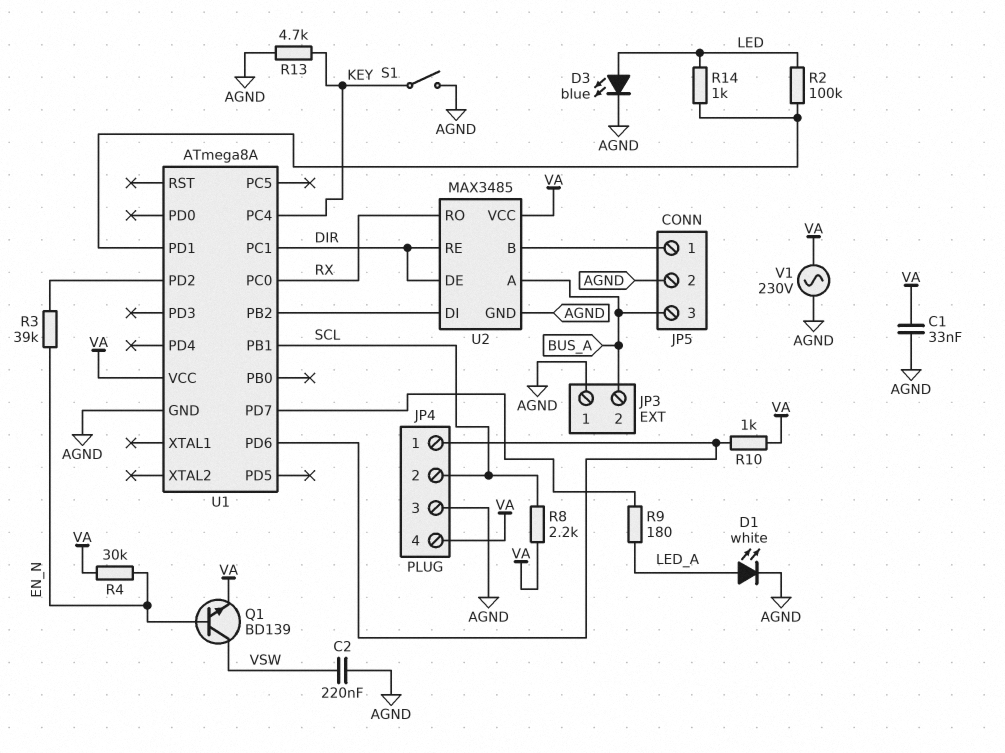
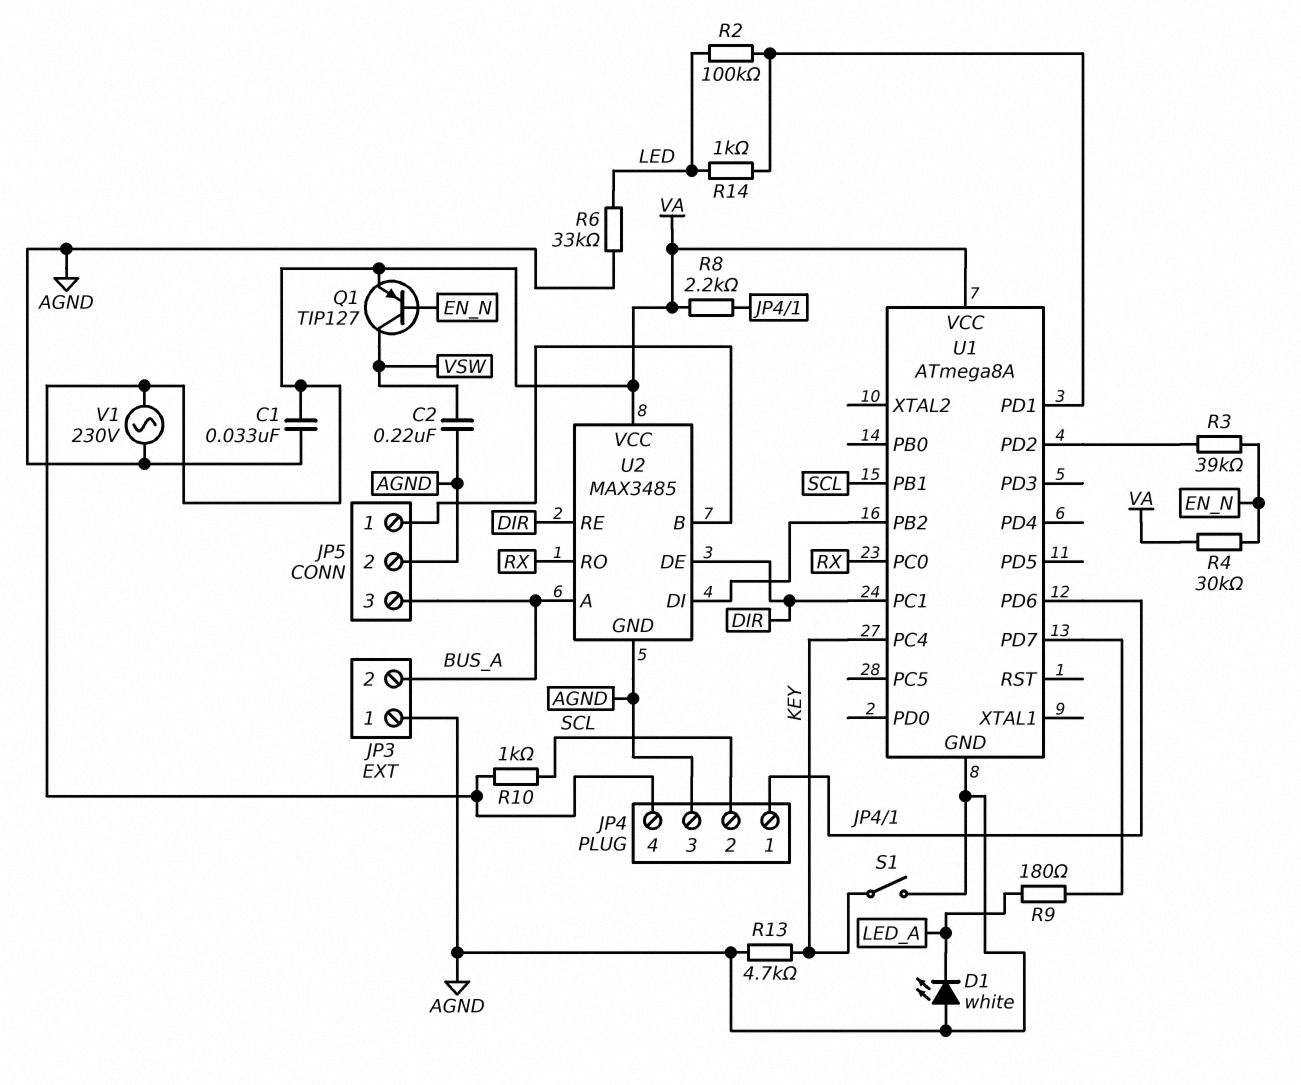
D1: LED white (A LED_A, K AGND) -> LED white (A AGND, K LED_A)
D3: LED blue (A LED, K AGND) -> none
Q1: NPN BD139 (B EN_N, C VSW, E VA) -> PNP TIP127 (B EN_N, C VSW, E VA)
R6: none -> 33k (AGND, LED)
R8: 2.2k (SCL, VA) -> 2.2k (JP4/1, VA)
R10: 1k (JP4/1, VA) -> 1k (SCL, VA)

